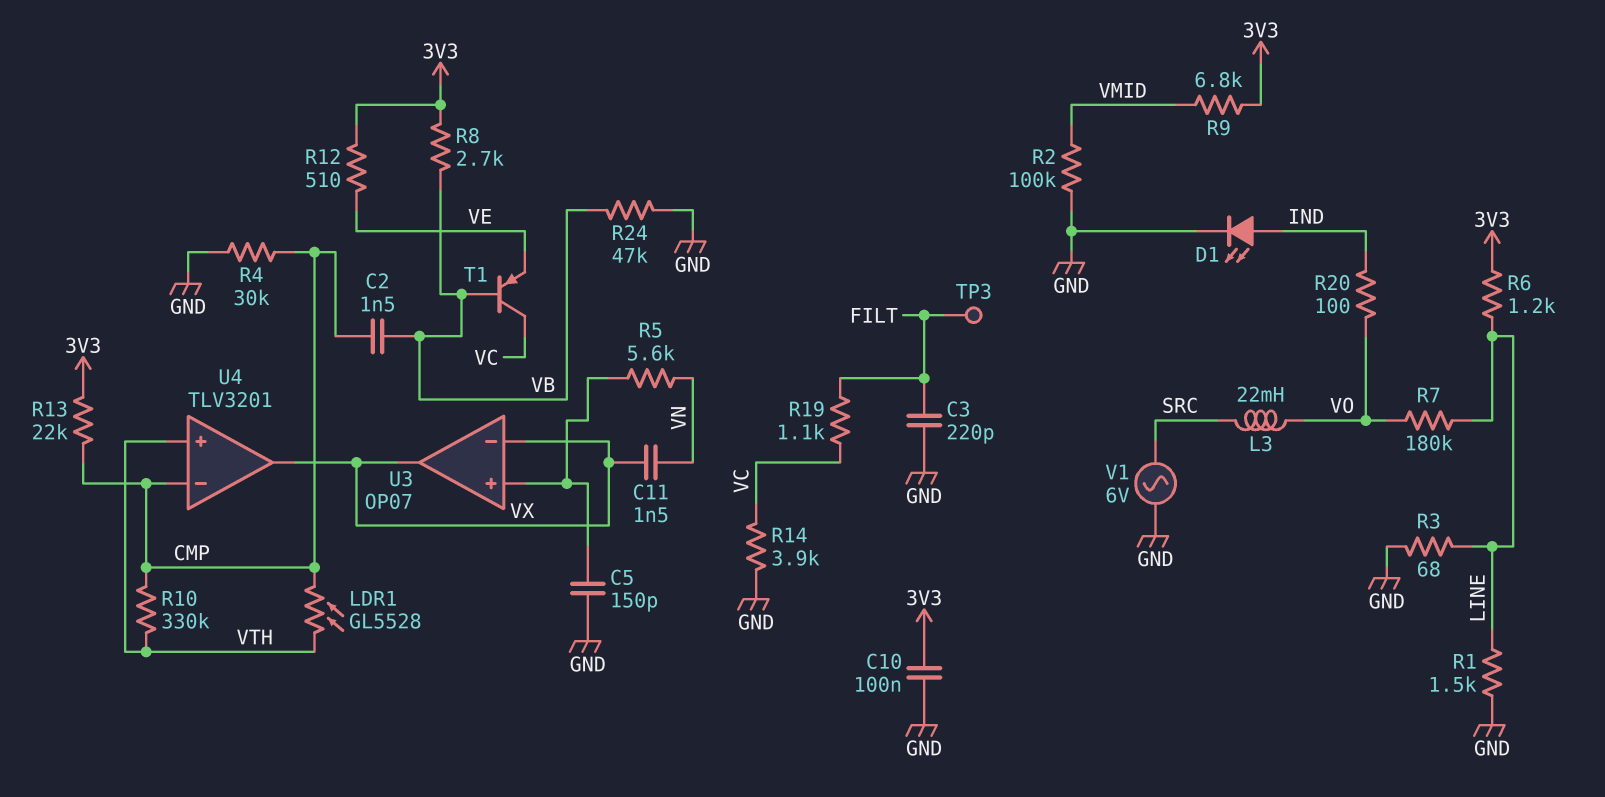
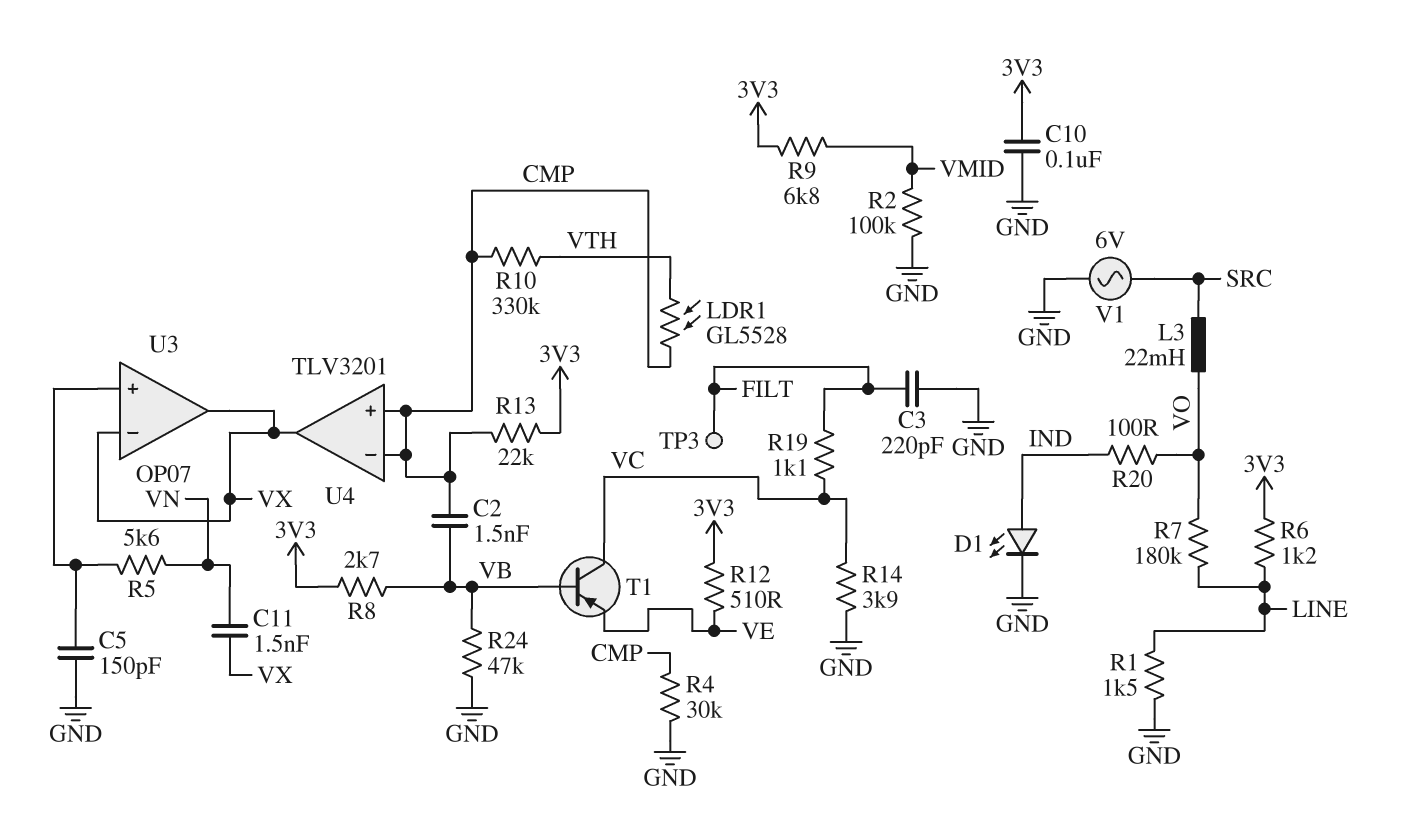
R3: 68 (GND, LINE) -> none
U4 pin in+: VTH -> CMP

